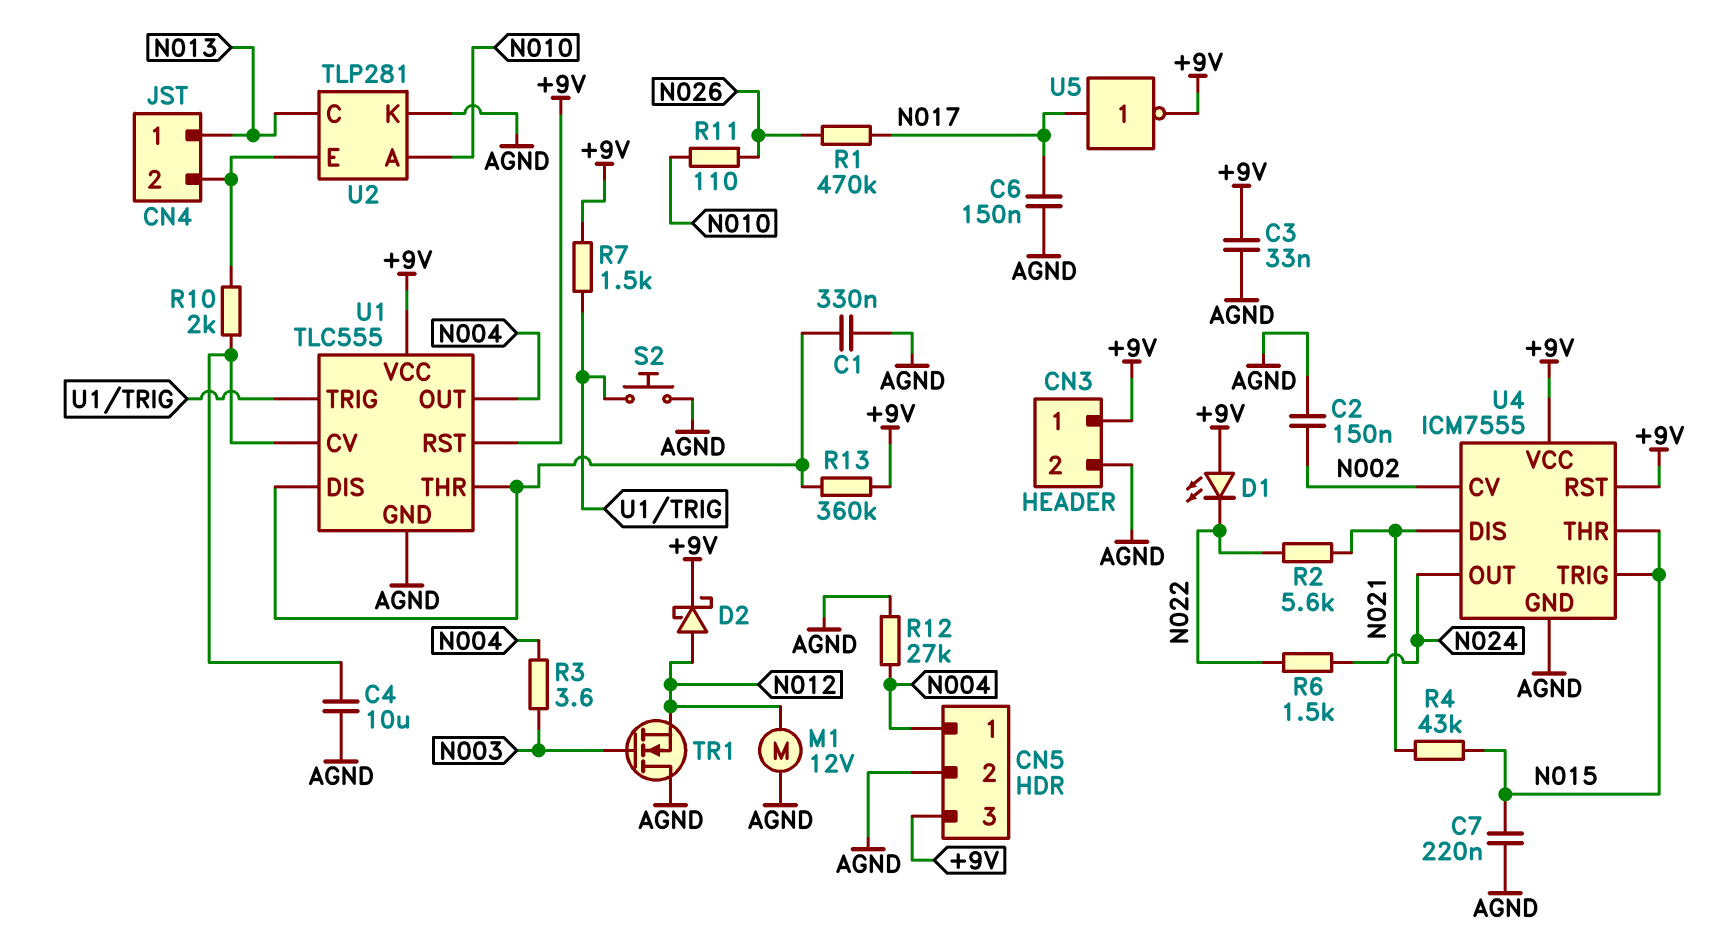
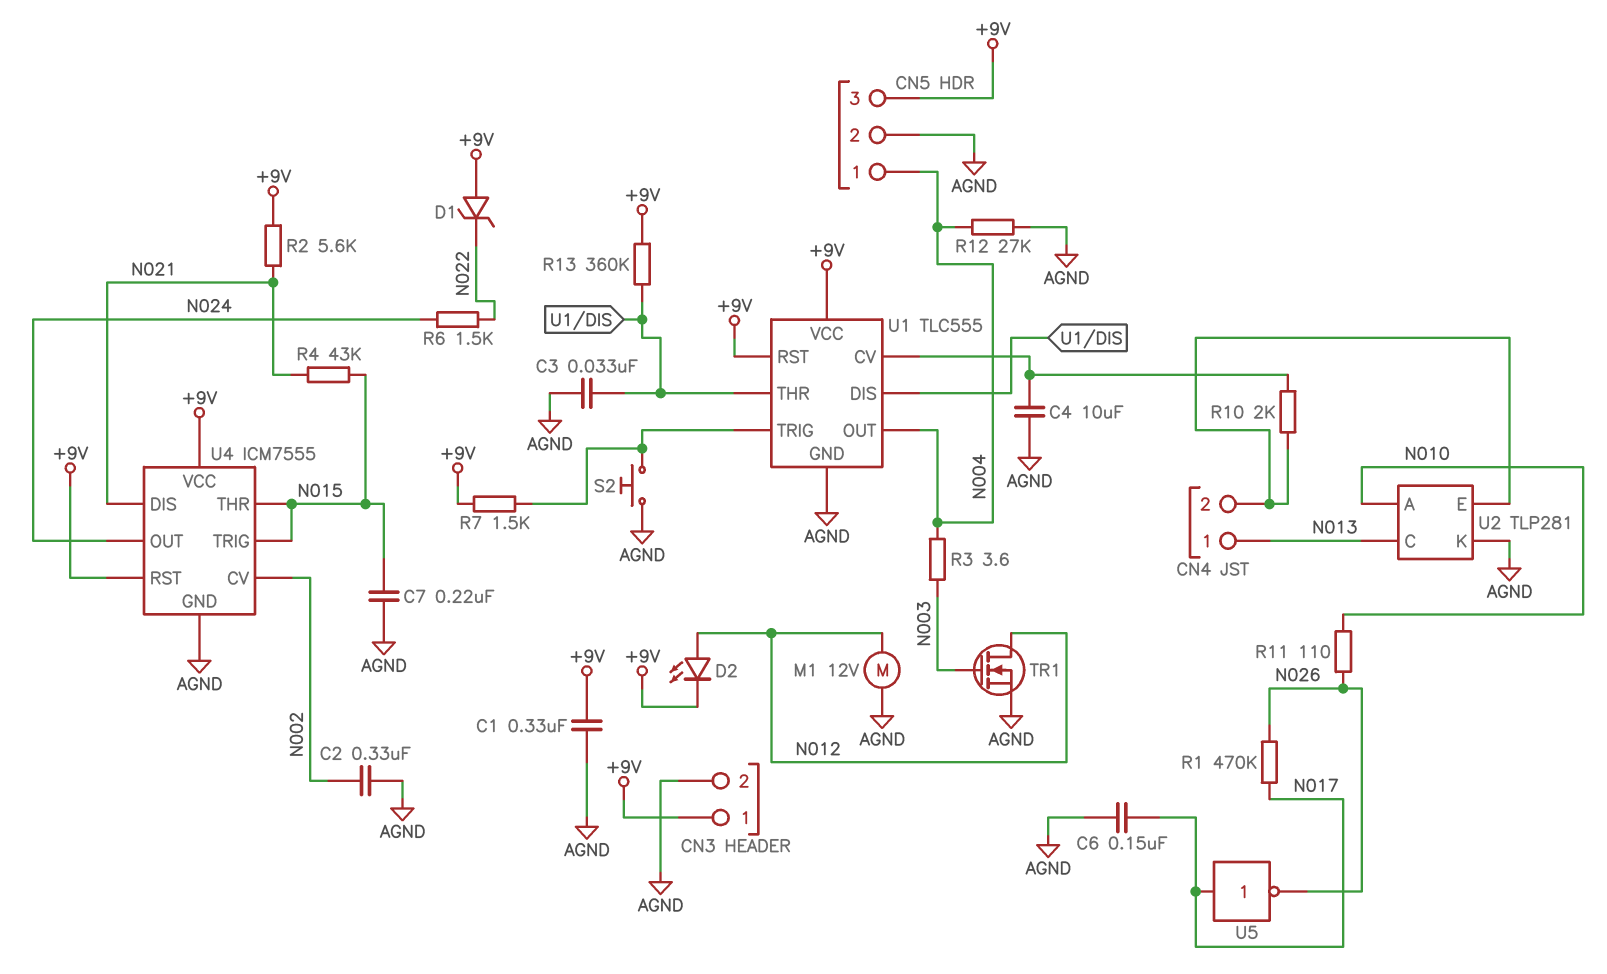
C1: 330nF (AGND, U1/DIS) -> 330nF (+9V, AGND)
C2: 150nF (AGND, N002) -> 330nF (AGND, N002)
C3: 33nF (+9V, AGND) -> 33nF (AGND, U1/DIS)
D1: LED (A +9V, K N022) -> zener (A +9V, K N022)
D2: schottky (A N012, K +9V) -> LED (A N012, K +9V)
R2: 5.6k (N021, N022) -> 5.6k (+9V, N021)
TR1: NMOS (G N003, D AGND, S N012) -> NMOS (G N003, D N012, S AGND)
U5: NOT (in N017, out +9V) -> NOT (in N017, out N026)

